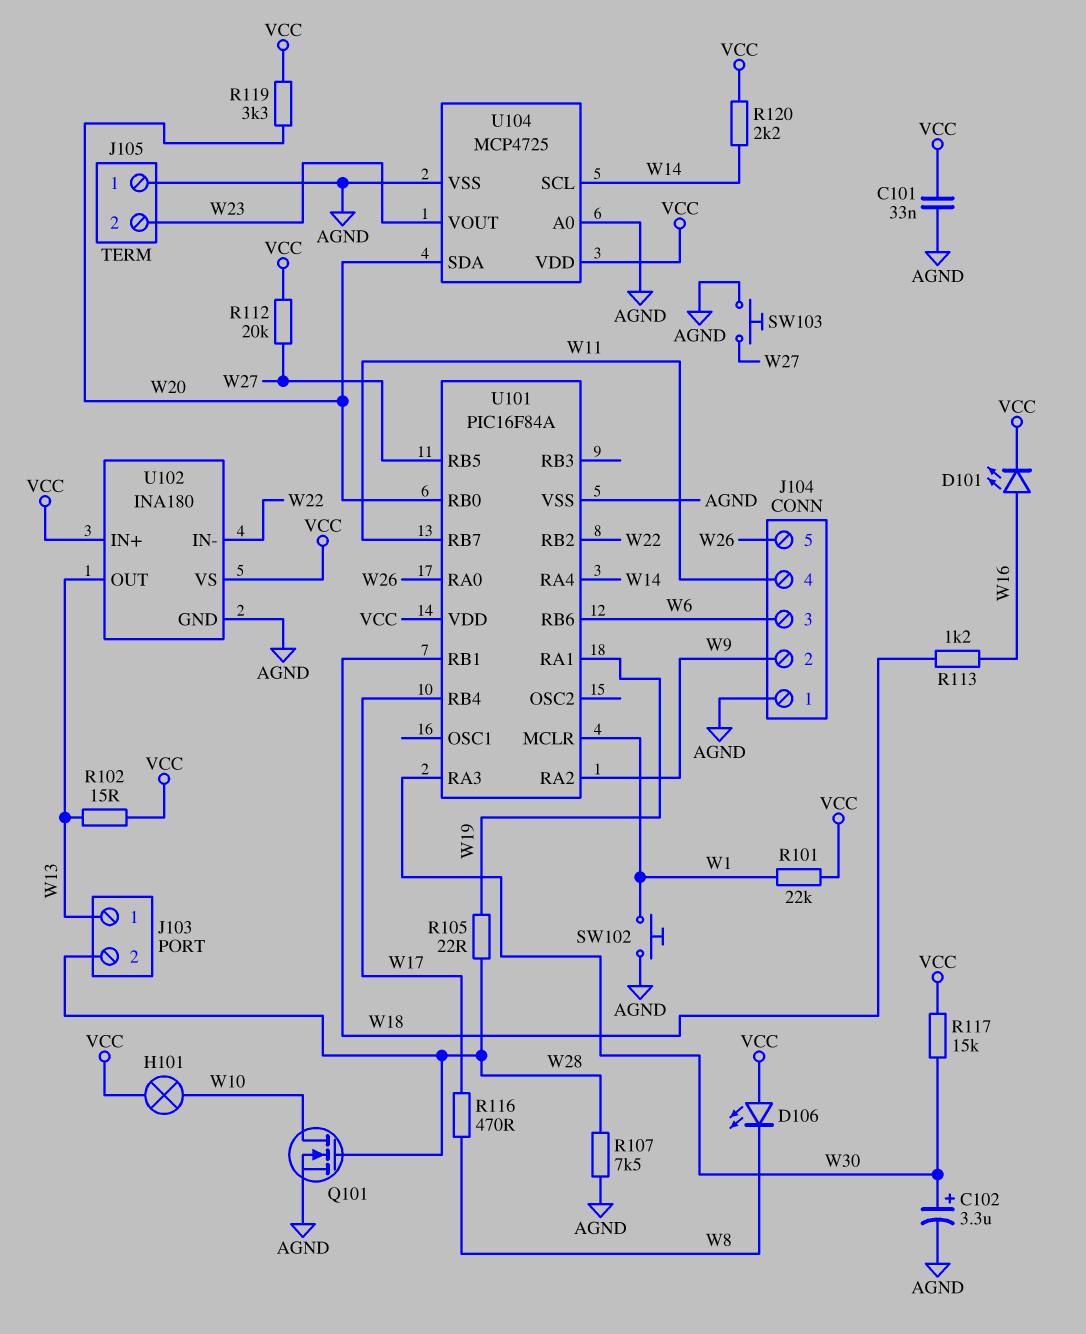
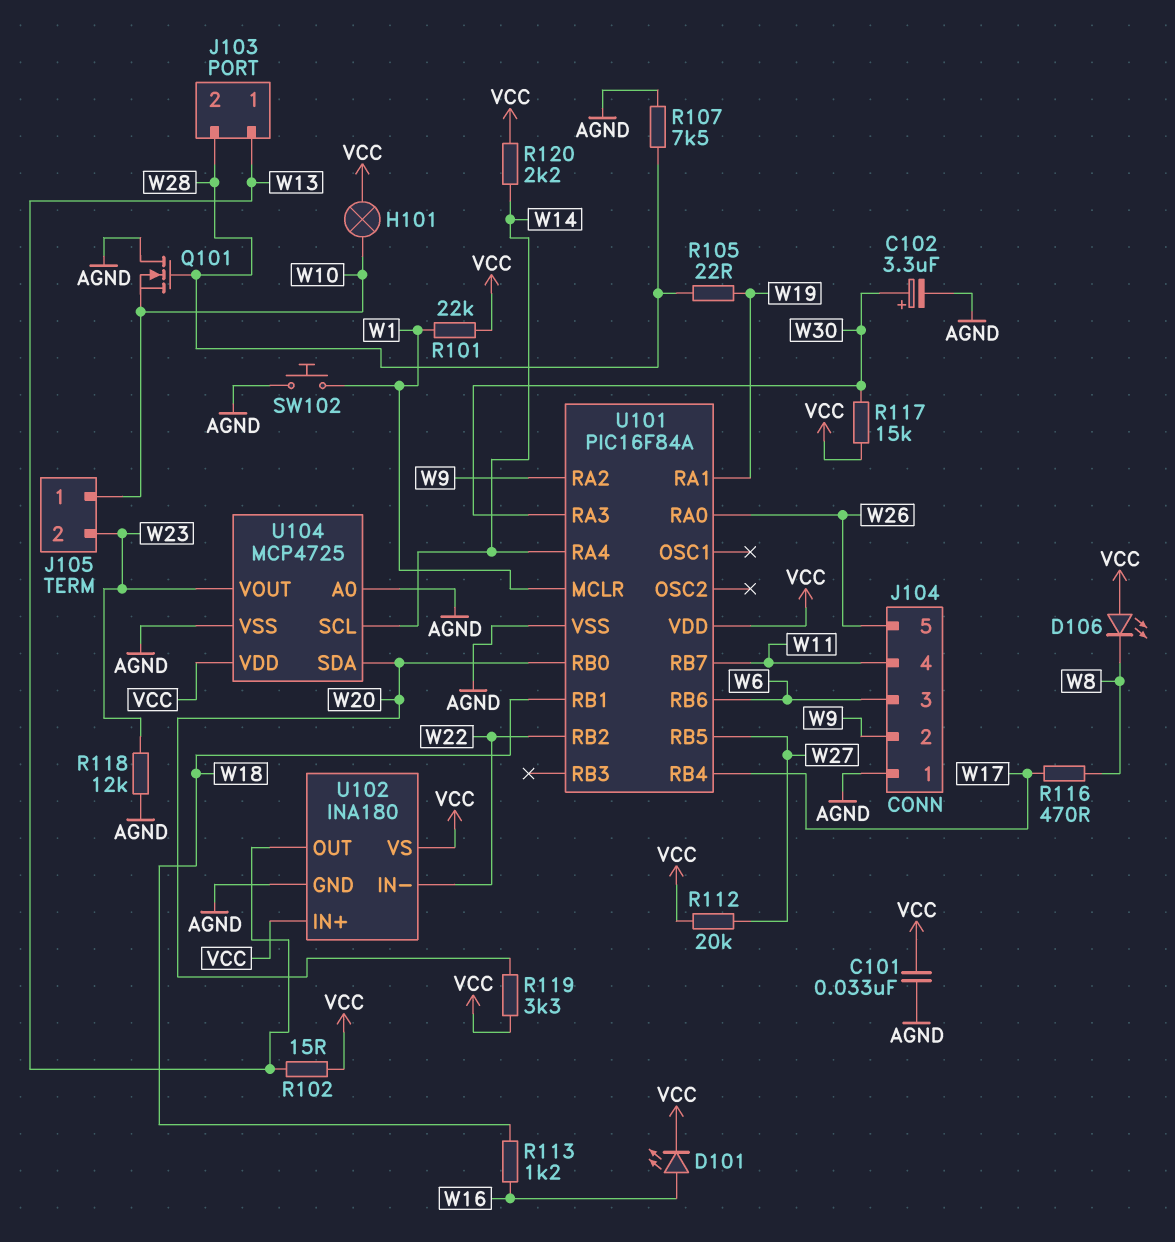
J105 pin 1: AGND -> W10
Q101: NMOS (G W28, D W10, S AGND) -> NMOS (G W28, D AGND, S W10)
R118: none -> 12k (AGND, W23)
SW103: button (AGND, W27) -> none

